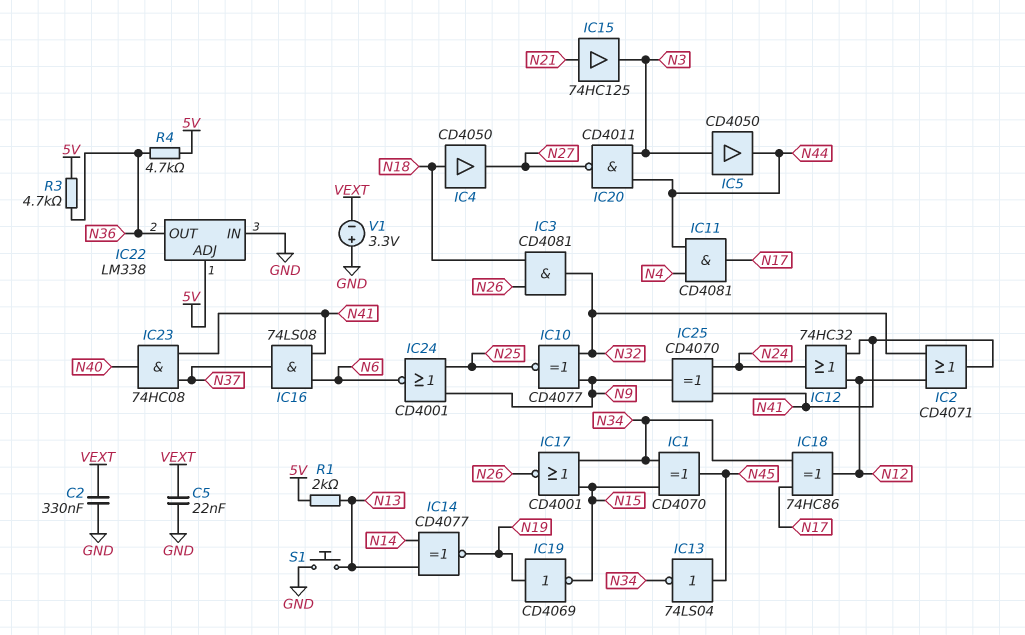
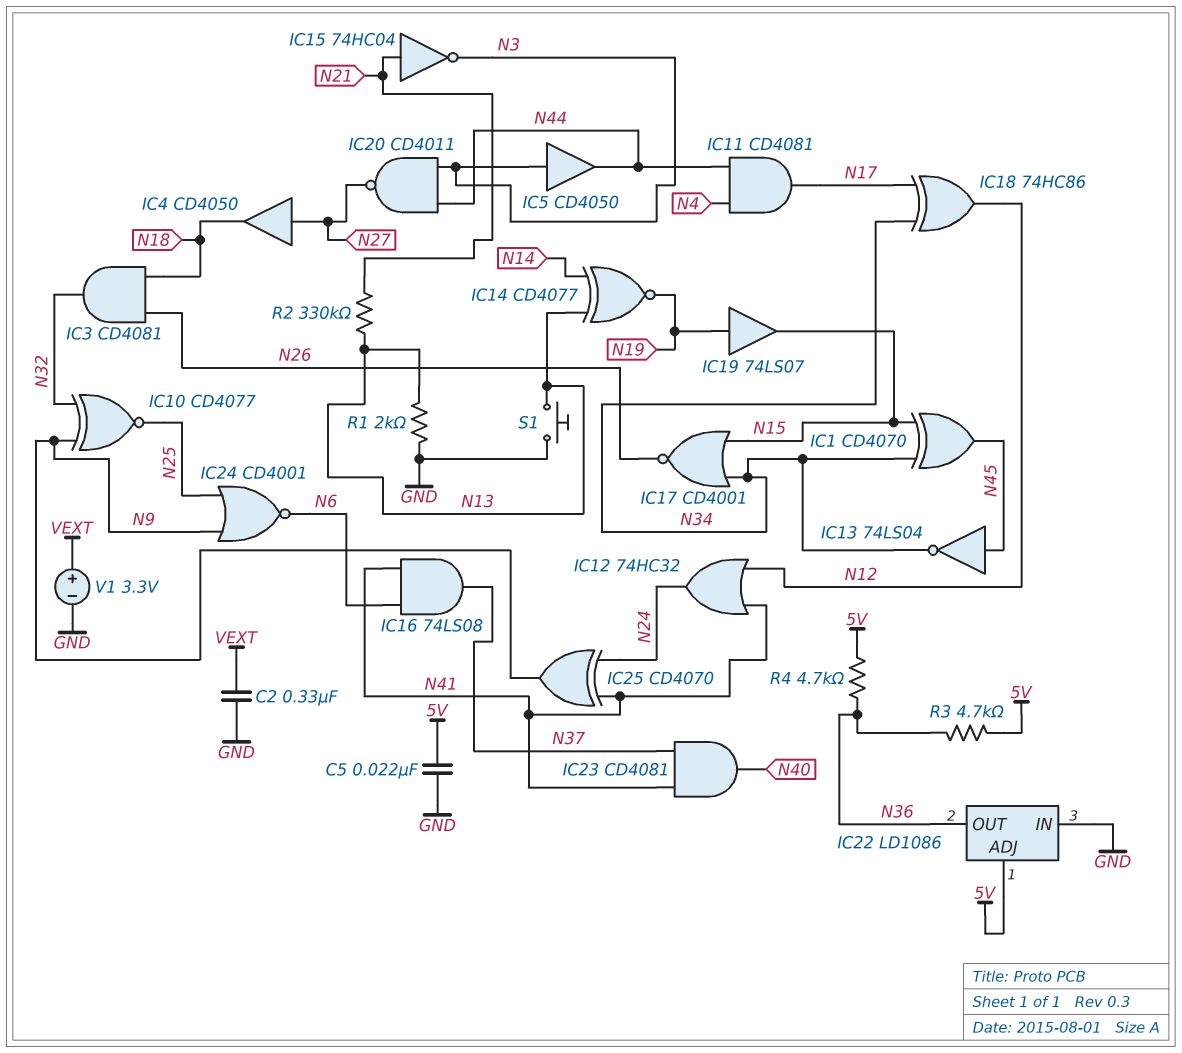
C5: 22nF (GND, VEXT) -> 22nF (5V, GND)
IC2: OR CD4071 (in N12, in N32, out N41) -> none
IC4: buffer CD4050 (in N18, out N27) -> buffer CD4050 (in N27, out N18)
IC15: buffer 74HC125 (in N21, out N3) -> NOT 74HC04 (in N21, out N3)
IC19: NOT CD4069 (in N19, out N15) -> buffer 74LS07 (in N19, out N15)
IC22: LM338 -> LD1086
IC23: AND 74HC08 (in N37, in N41, out N40) -> AND CD4081 (in N37, in N41, out N40)
R1: 2k (5V, N13) -> 2k (GND, N13)
R2: none -> 330k (N13, N21)
V1: 3.3V (plus GND, minus VEXT) -> 3.3V (plus VEXT, minus GND)

